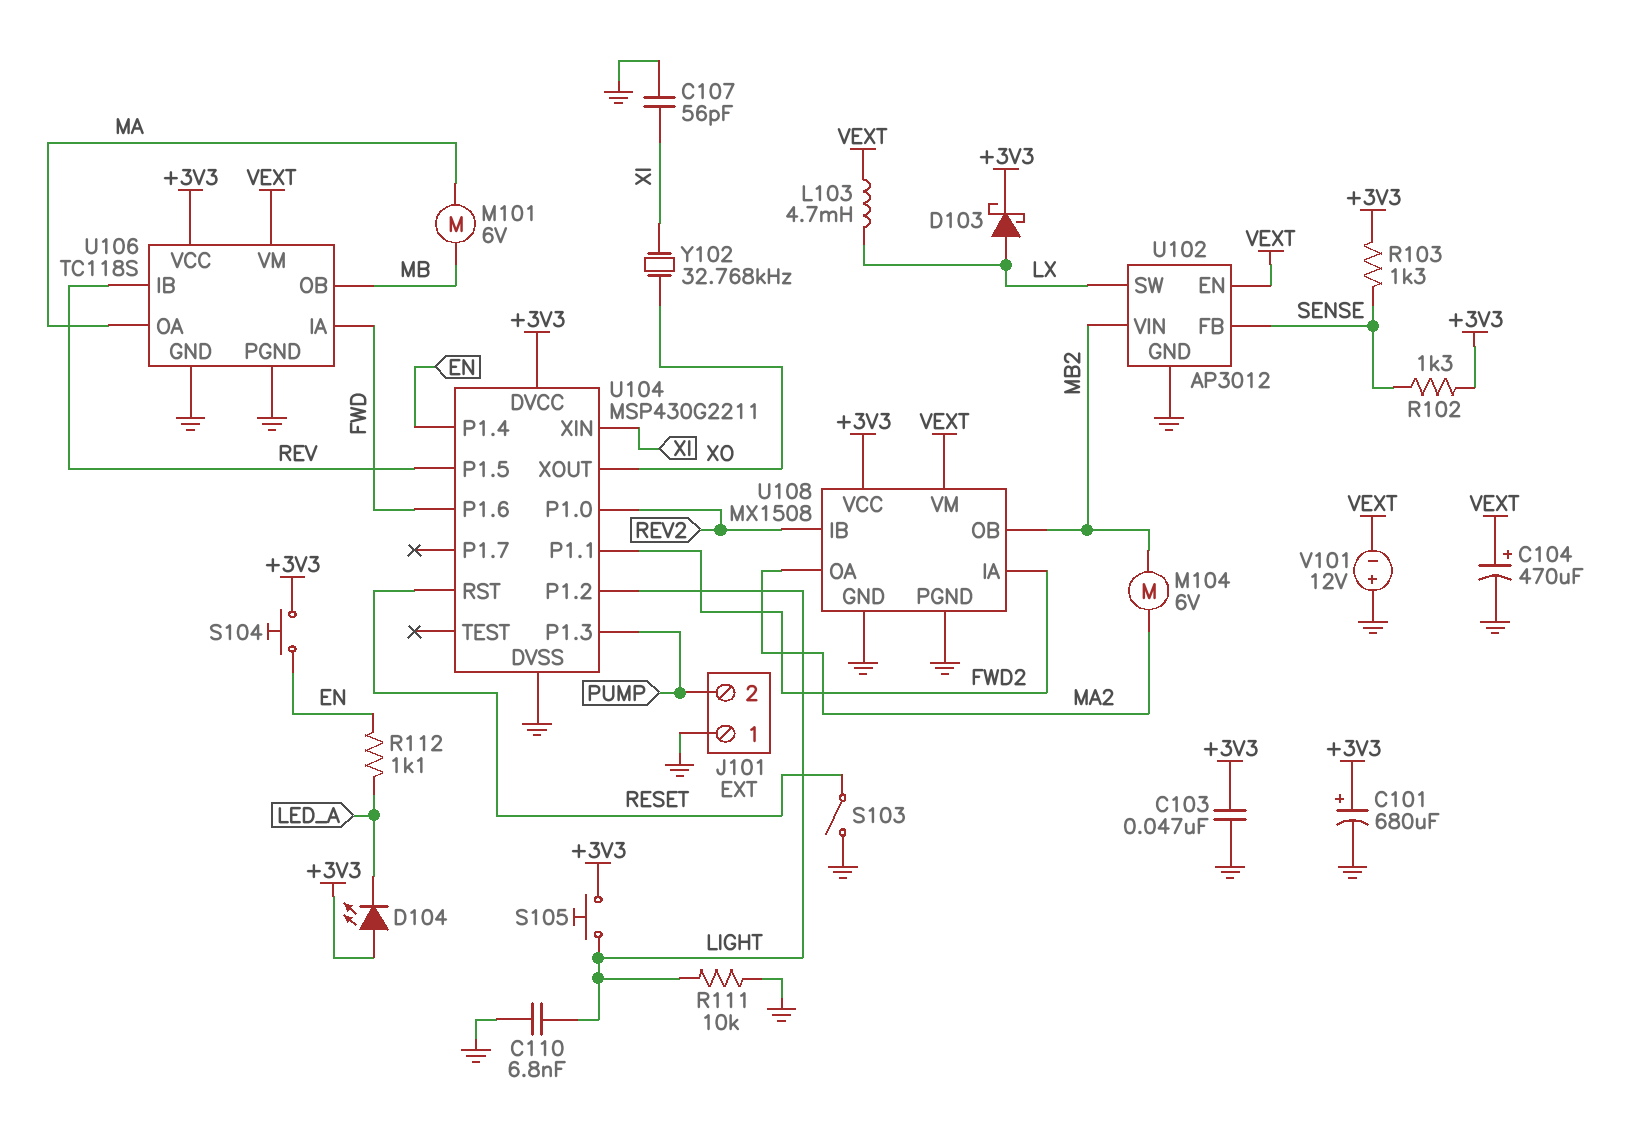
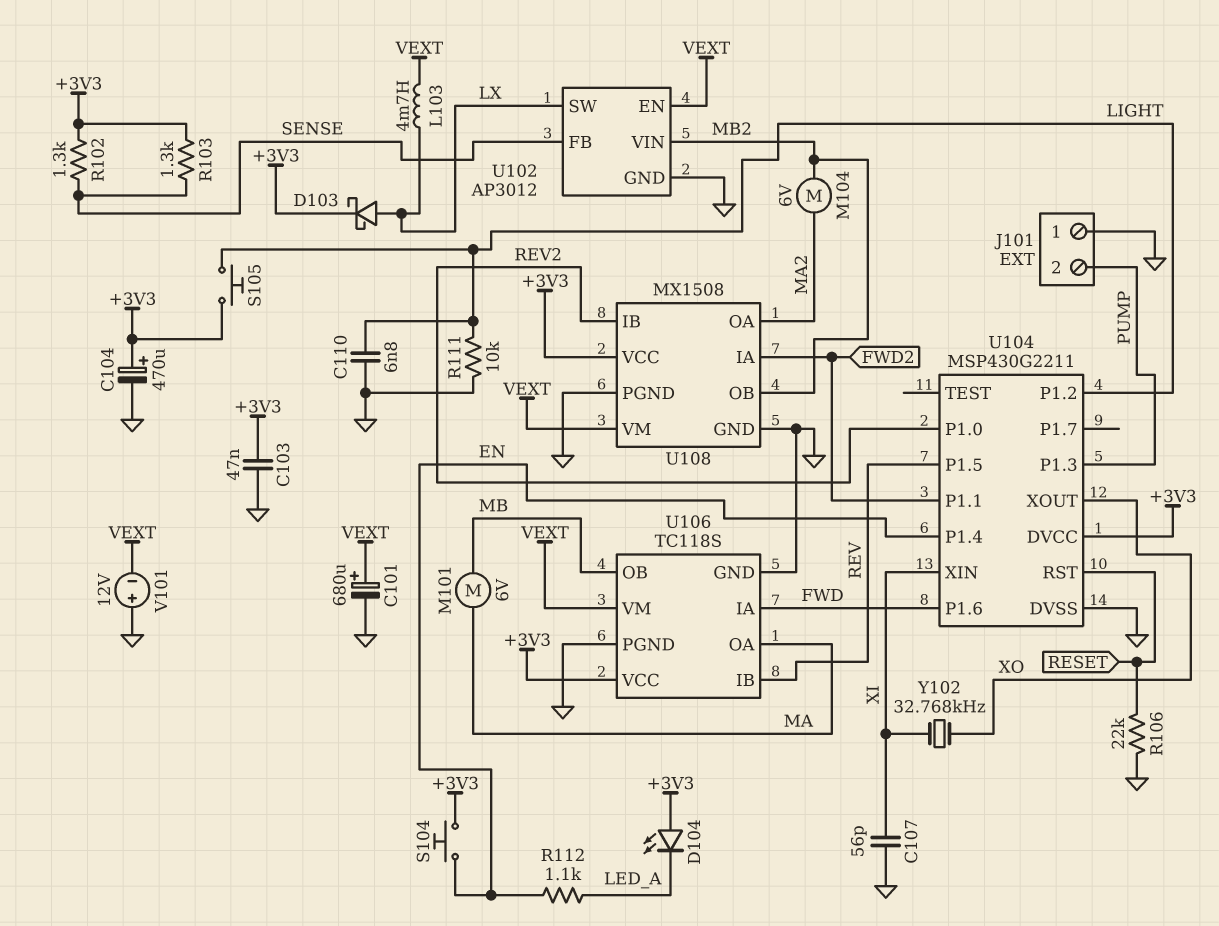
C101: 680uF (plus +3V3, minus GND) -> 680uF (plus VEXT, minus GND)
C104: 470uF (plus VEXT, minus GND) -> 470uF (plus +3V3, minus GND)
R106: none -> 22k (GND, RESET)
S103: switch (GND, RESET) -> none

